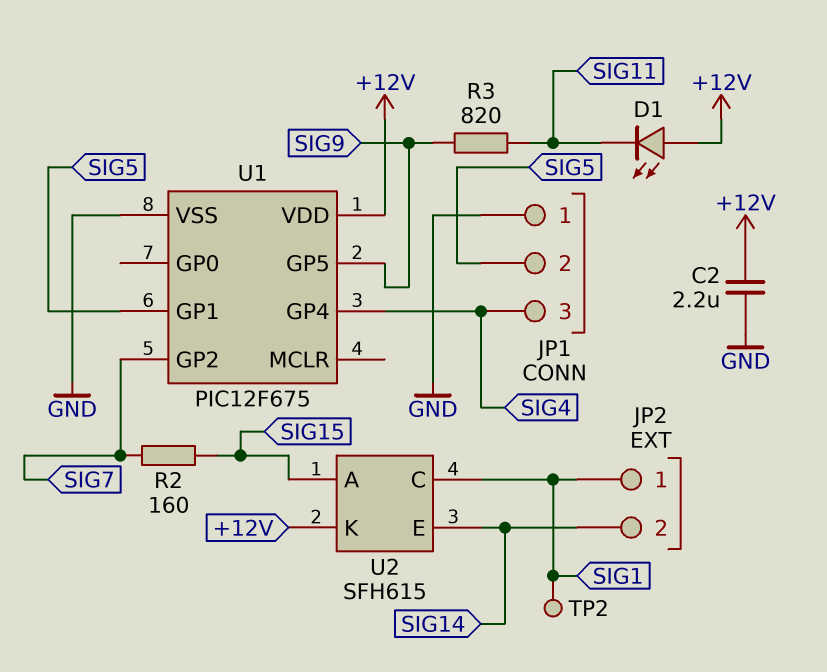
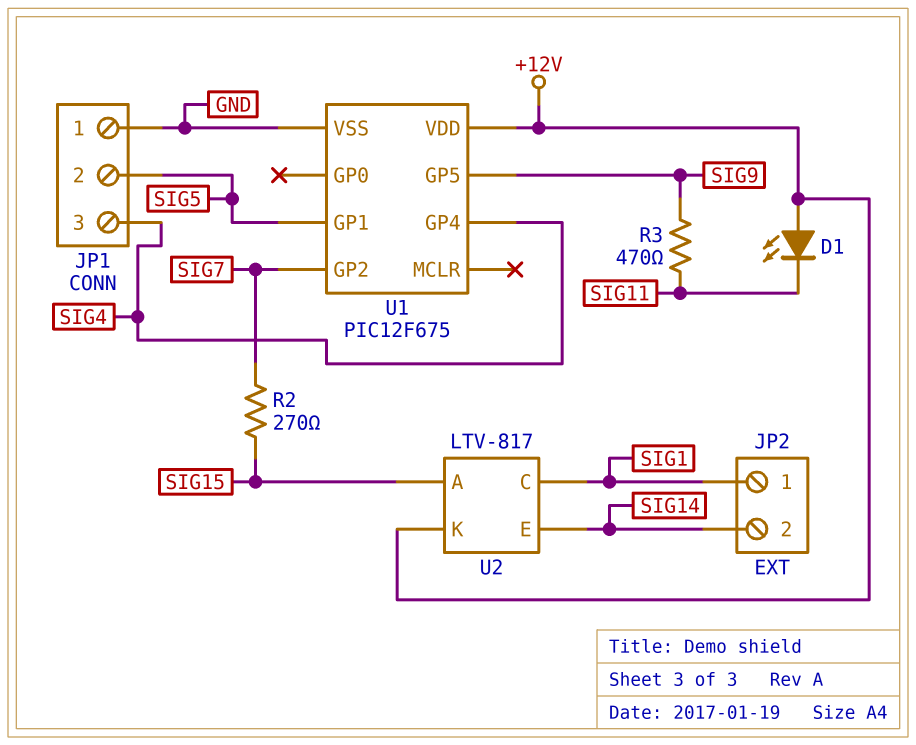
C2: 2.2uF (+12V, GND) -> none
R2: 160 (SIG7, SIG15) -> 270 (SIG7, SIG15)
R3: 820 (SIG9, SIG11) -> 470 (SIG9, SIG11)
TP2: test point (SIG1) -> none
U2: SFH615 -> LTV-817

